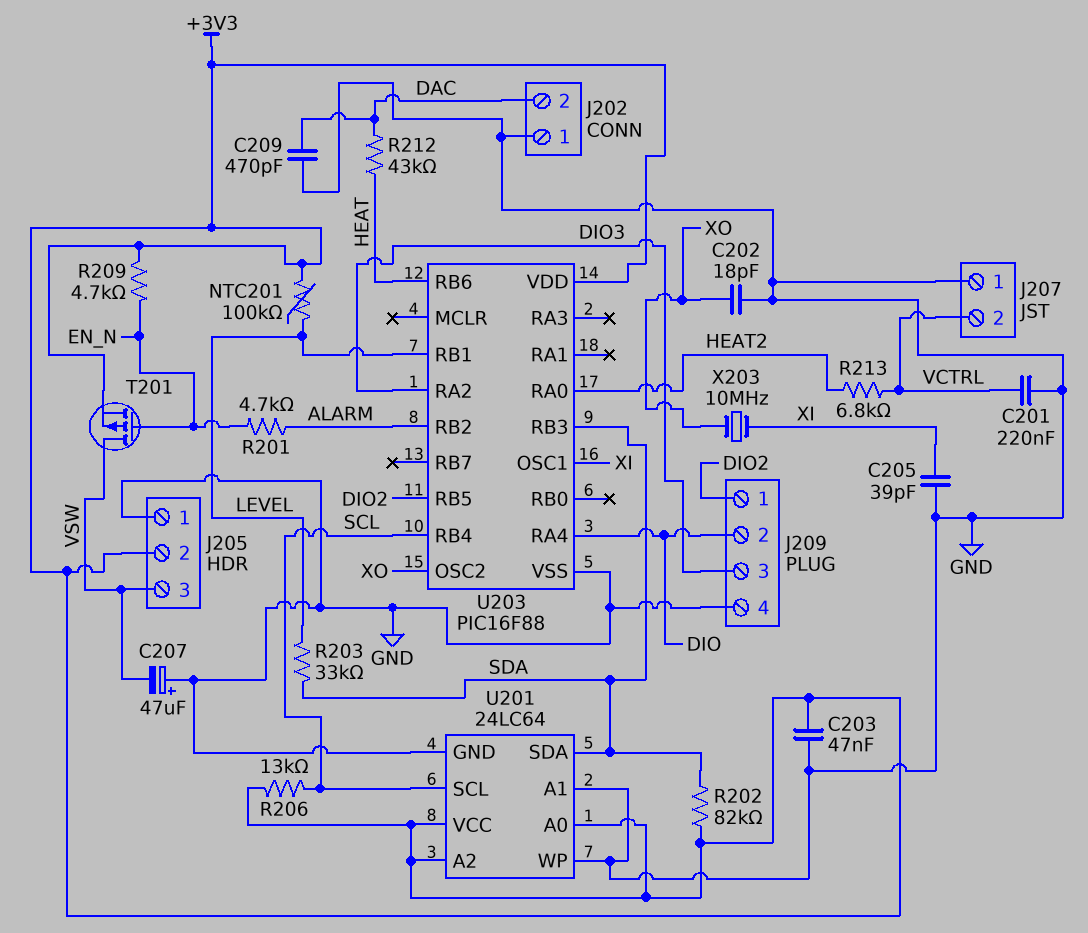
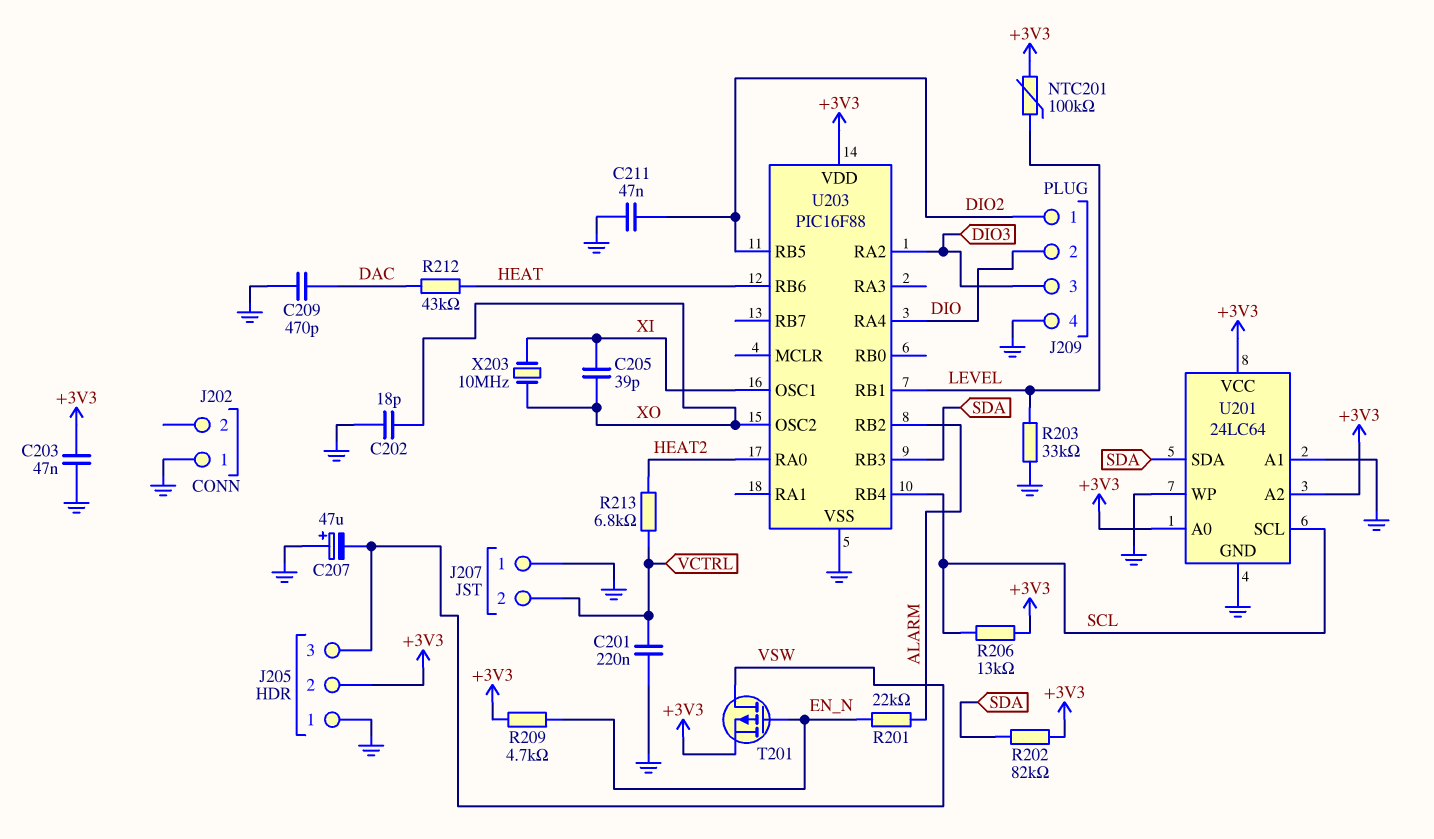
C205: 39pF (GND, XI) -> 39pF (XI, XO)
C211: none -> 47nF (DIO2, GND)
J202 pin 2: DAC -> none
R201: 4.7k (ALARM, EN_N) -> 22k (ALARM, EN_N)
R203: 33k (LEVEL, SDA) -> 33k (GND, LEVEL)

